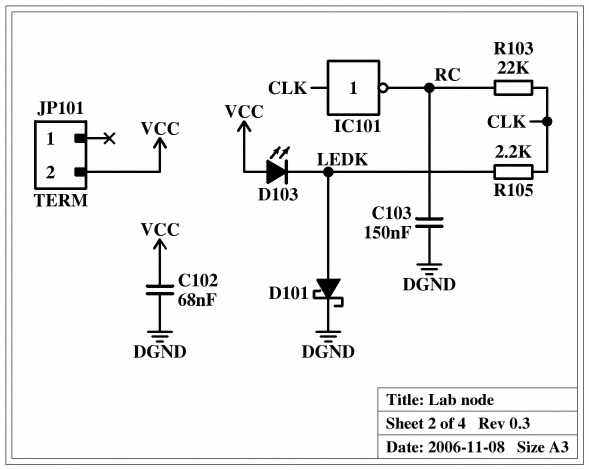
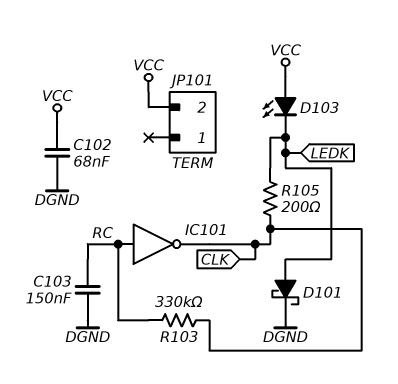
IC101: NOT (in CLK, out RC) -> NOT (in RC, out CLK)
R103: 22k (CLK, RC) -> 330k (CLK, RC)
R105: 2.2k (CLK, LEDK) -> 200 (CLK, LEDK)

